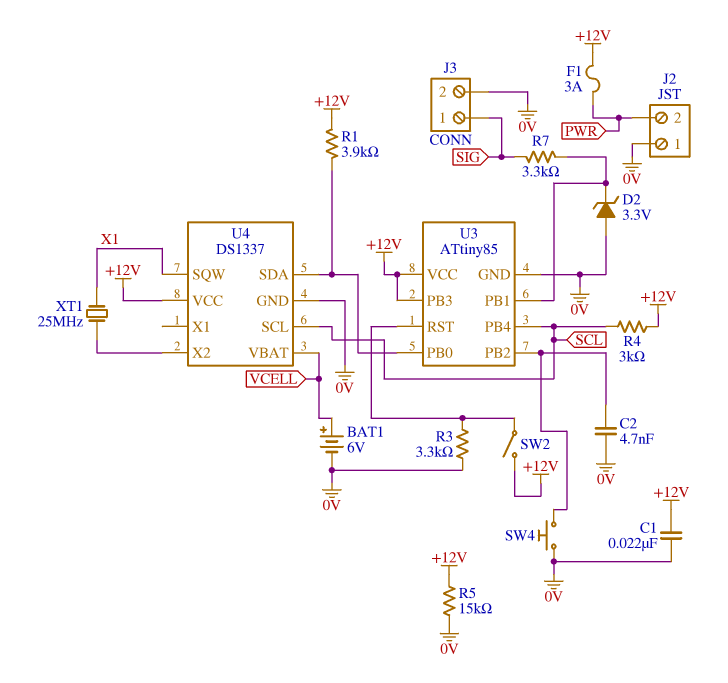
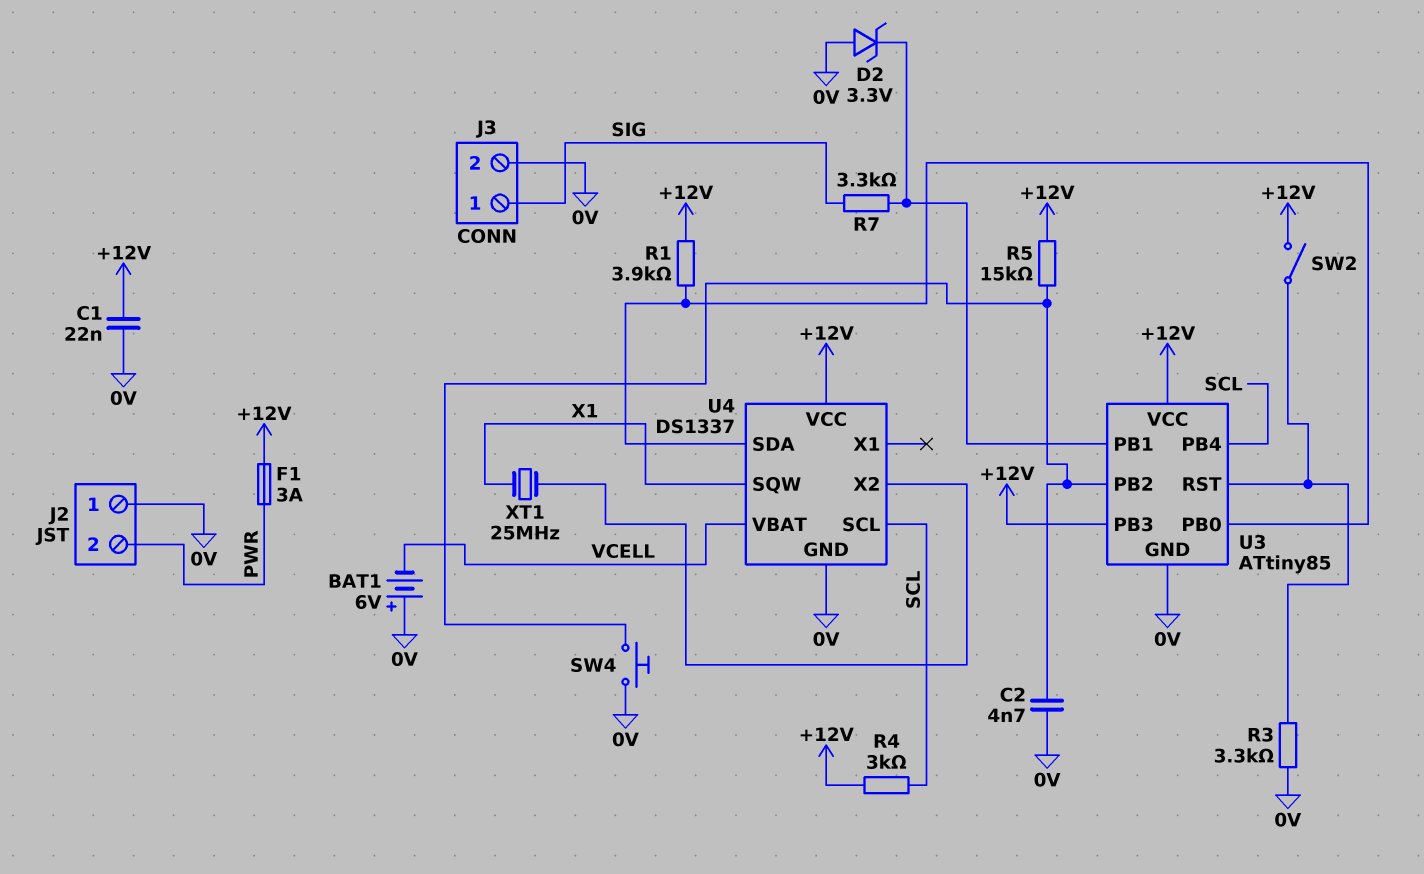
BAT1: 6V (plus VCELL, minus 0V) -> 6V (plus 0V, minus VCELL)
R5: 15k (+12V, 0V) -> 15k (+12V, U3/PB2)

